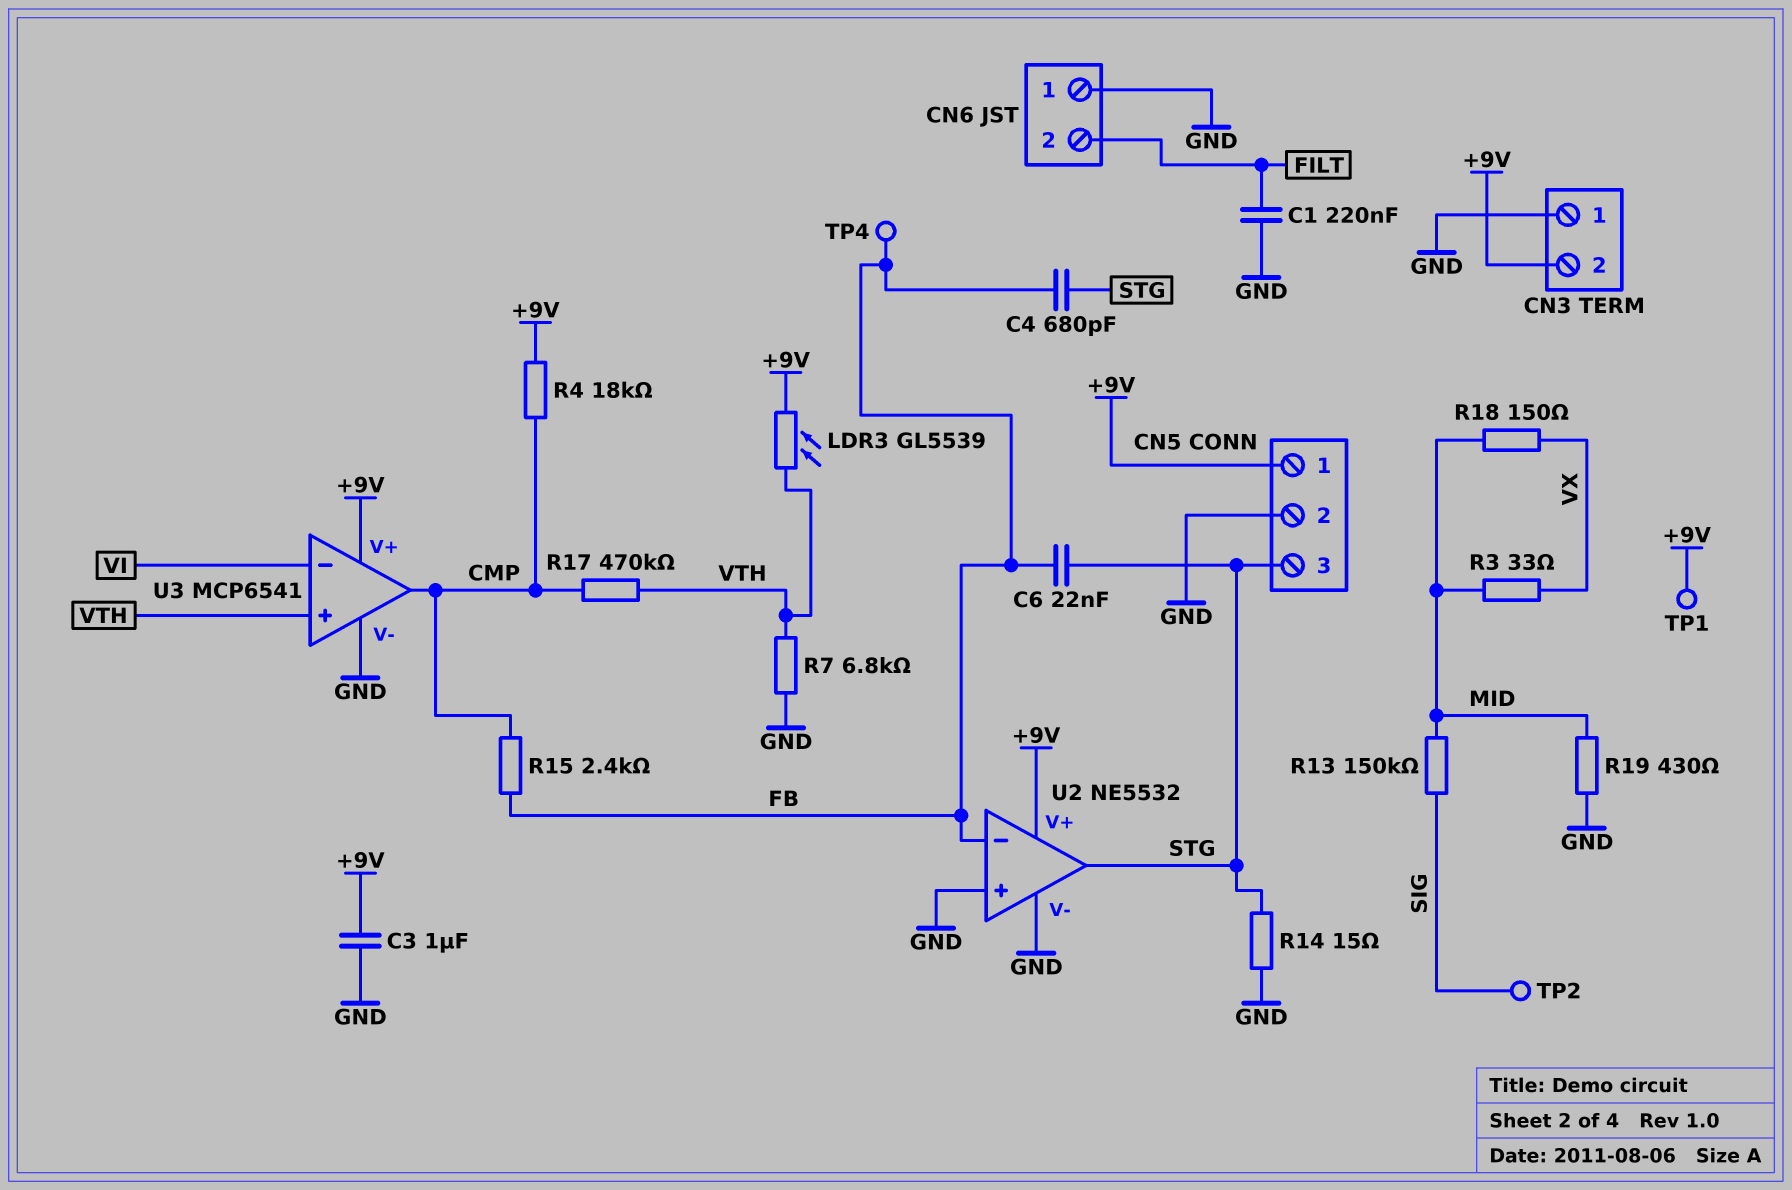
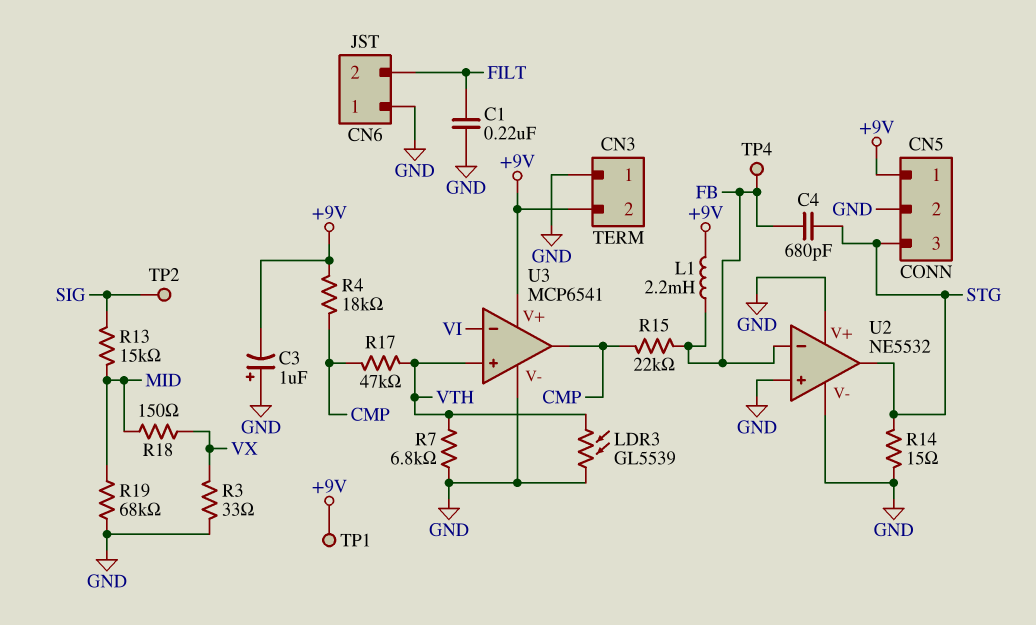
C3: 1uF (+9V, GND) -> 1uF (plus GND, minus +9V)
C6: 22nF (FB, STG) -> none
L1: none -> 2.2mH (+9V, FB)
LDR3: GL5539 (+9V, VTH) -> GL5539 (GND, VTH)
R3: 33 (MID, VX) -> 33 (GND, VX)
R13: 150k (MID, SIG) -> 15k (MID, SIG)
R15: 2.4k (CMP, FB) -> 22k (CMP, FB)
R17: 470k (CMP, VTH) -> 47k (CMP, VTH)
R19: 430 (GND, MID) -> 68k (GND, MID)
U2 pin V+: +9V -> GND

